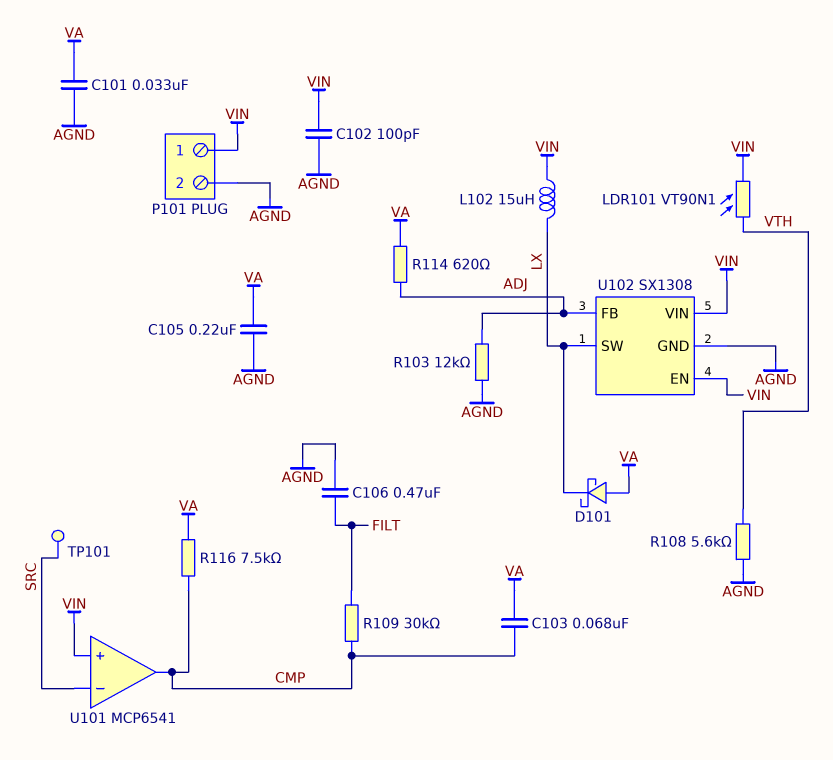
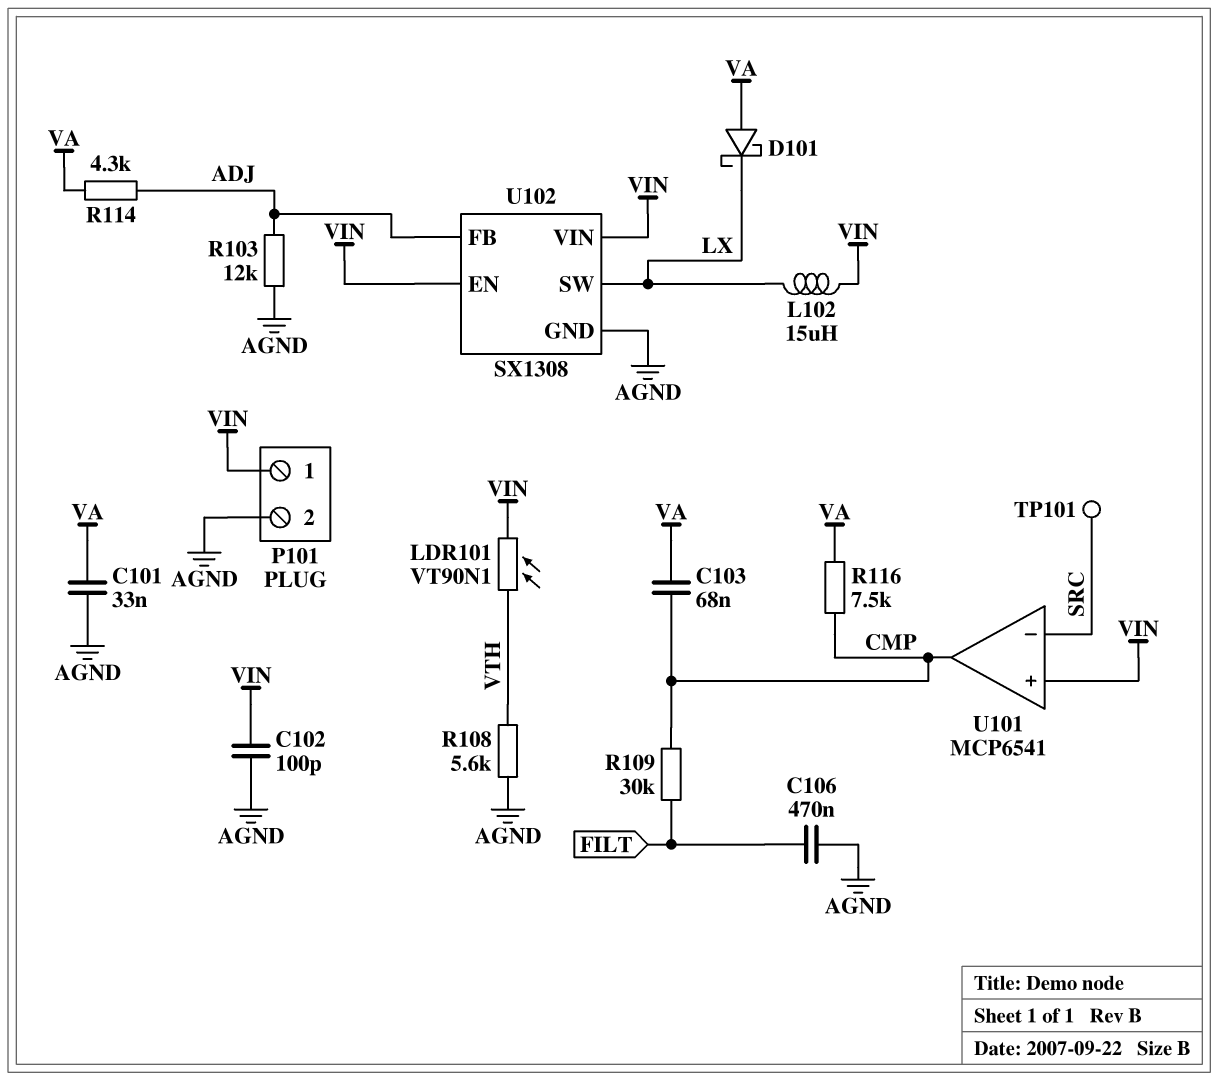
C105: 220nF (AGND, VA) -> none
R114: 620 (ADJ, VA) -> 4.3k (ADJ, VA)

